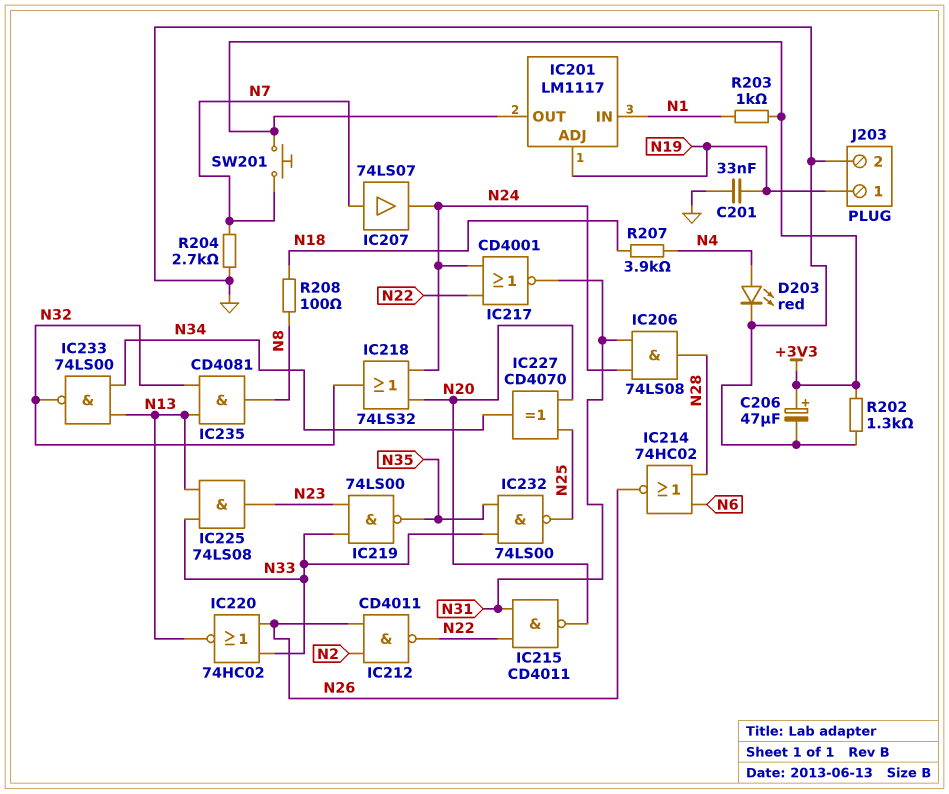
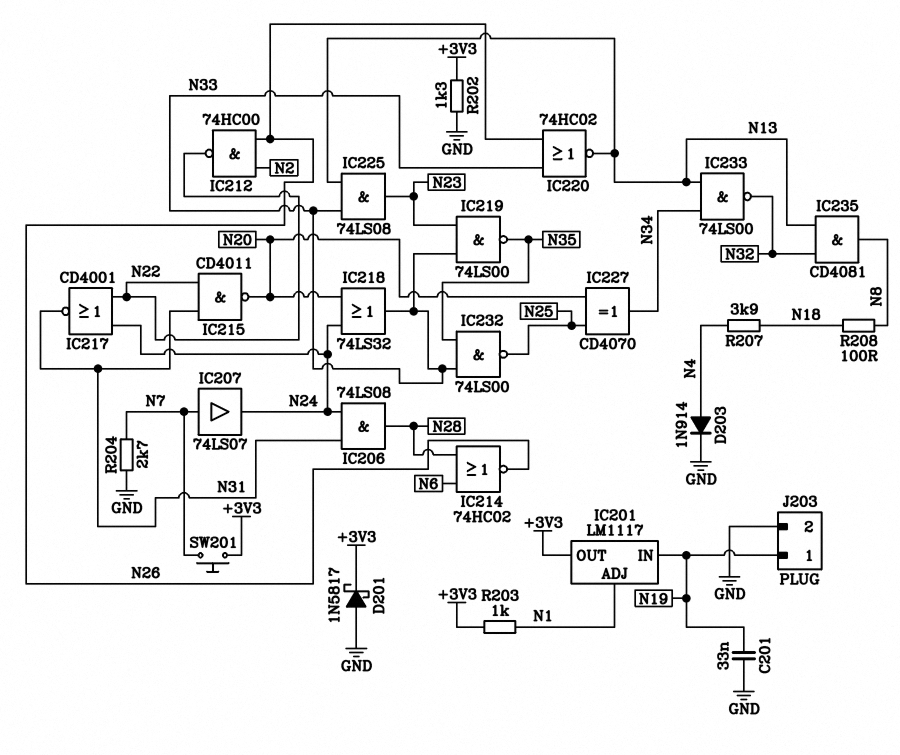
C206: 47uF (plus +3V3, minus GND) -> none
D201: none -> schottky 1N5817 (A GND, K +3V3)
D203: LED red (A N4, K GND) -> diode 1N914 (A N4, K GND)
IC201 pin ADJ: N19 -> N1
IC201 pin IN: N1 -> N19
IC212: NAND CD4011 (in N2, in N26, out N22) -> NAND 74HC00 (in N2, in N26, out N22)
IC218: OR 74LS32 (in N20, in N24, out N32) -> OR 74LS32 (in N20, in N24, out N33)

